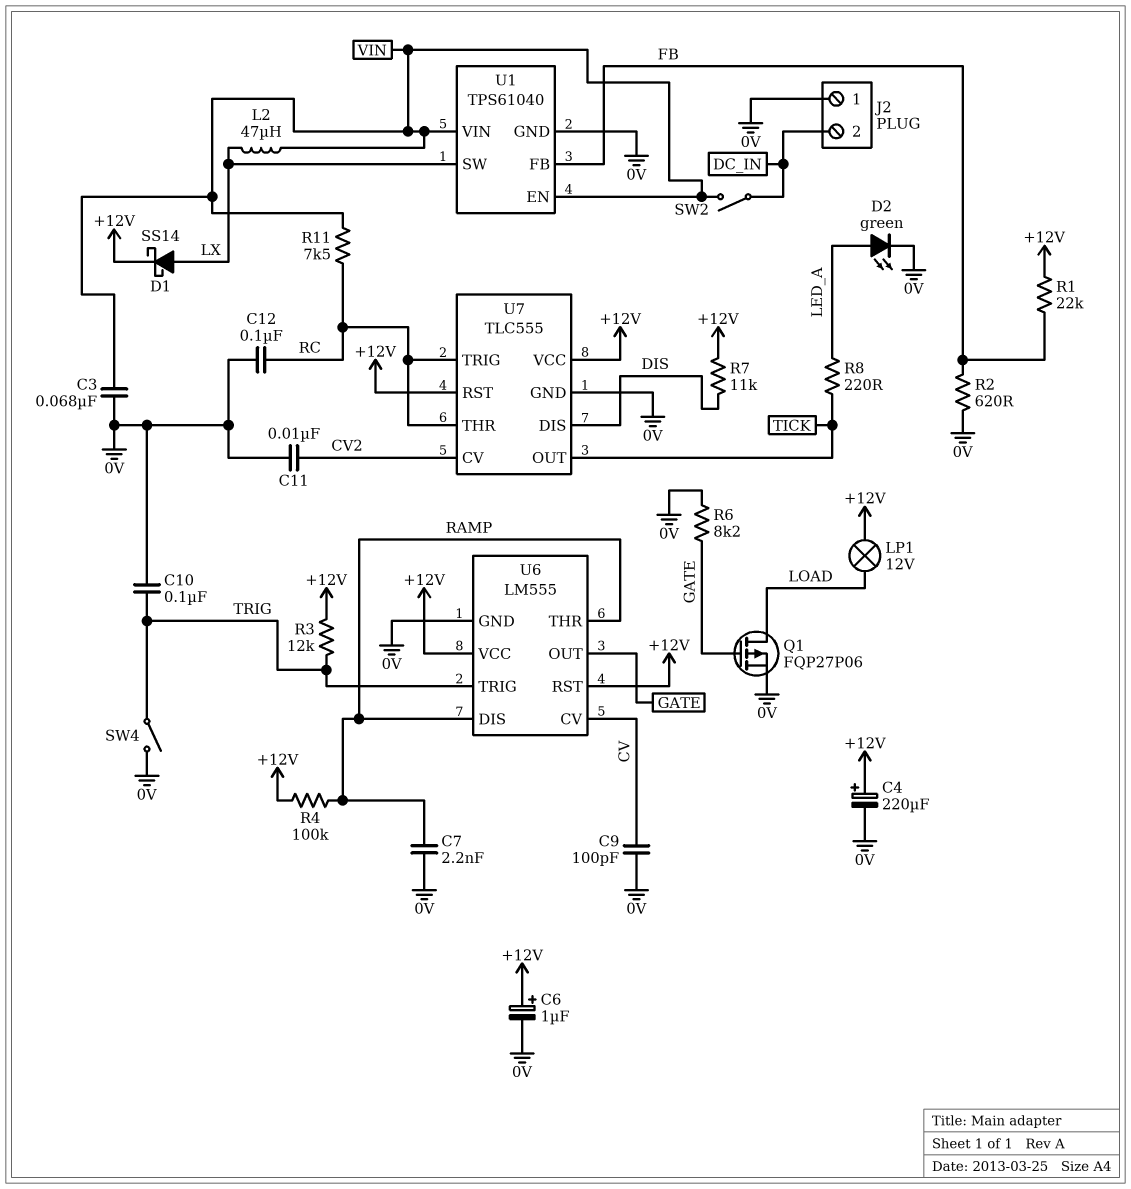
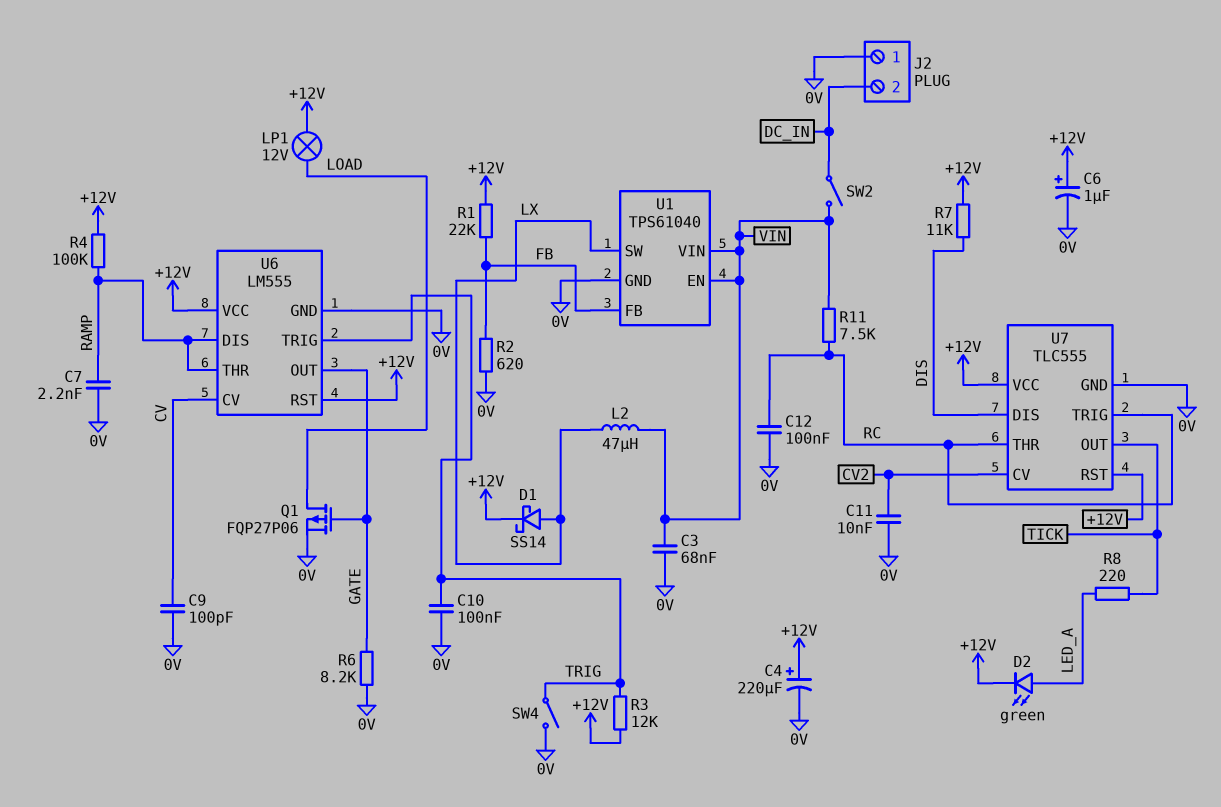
D2: LED green (A LED_A, K 0V) -> LED green (A LED_A, K +12V)

